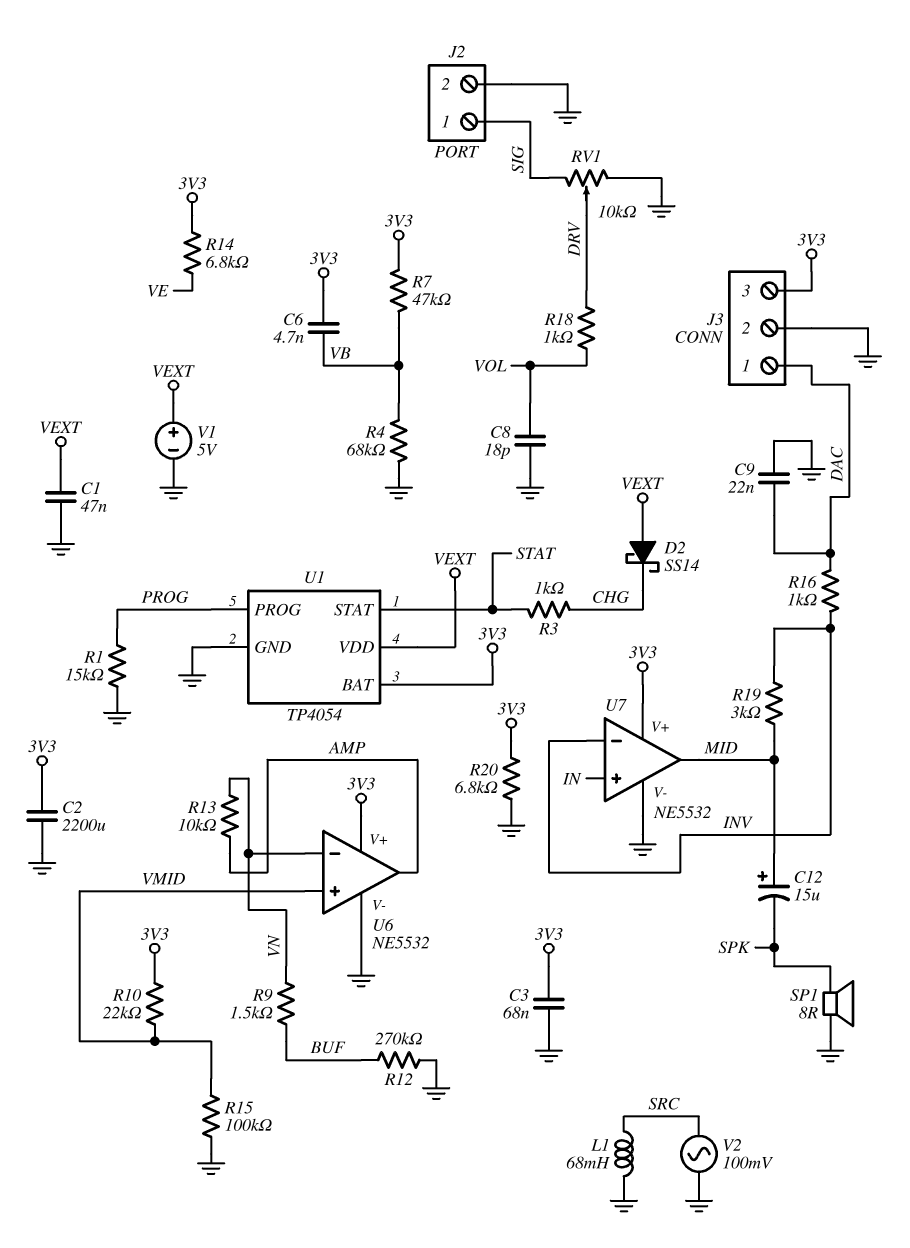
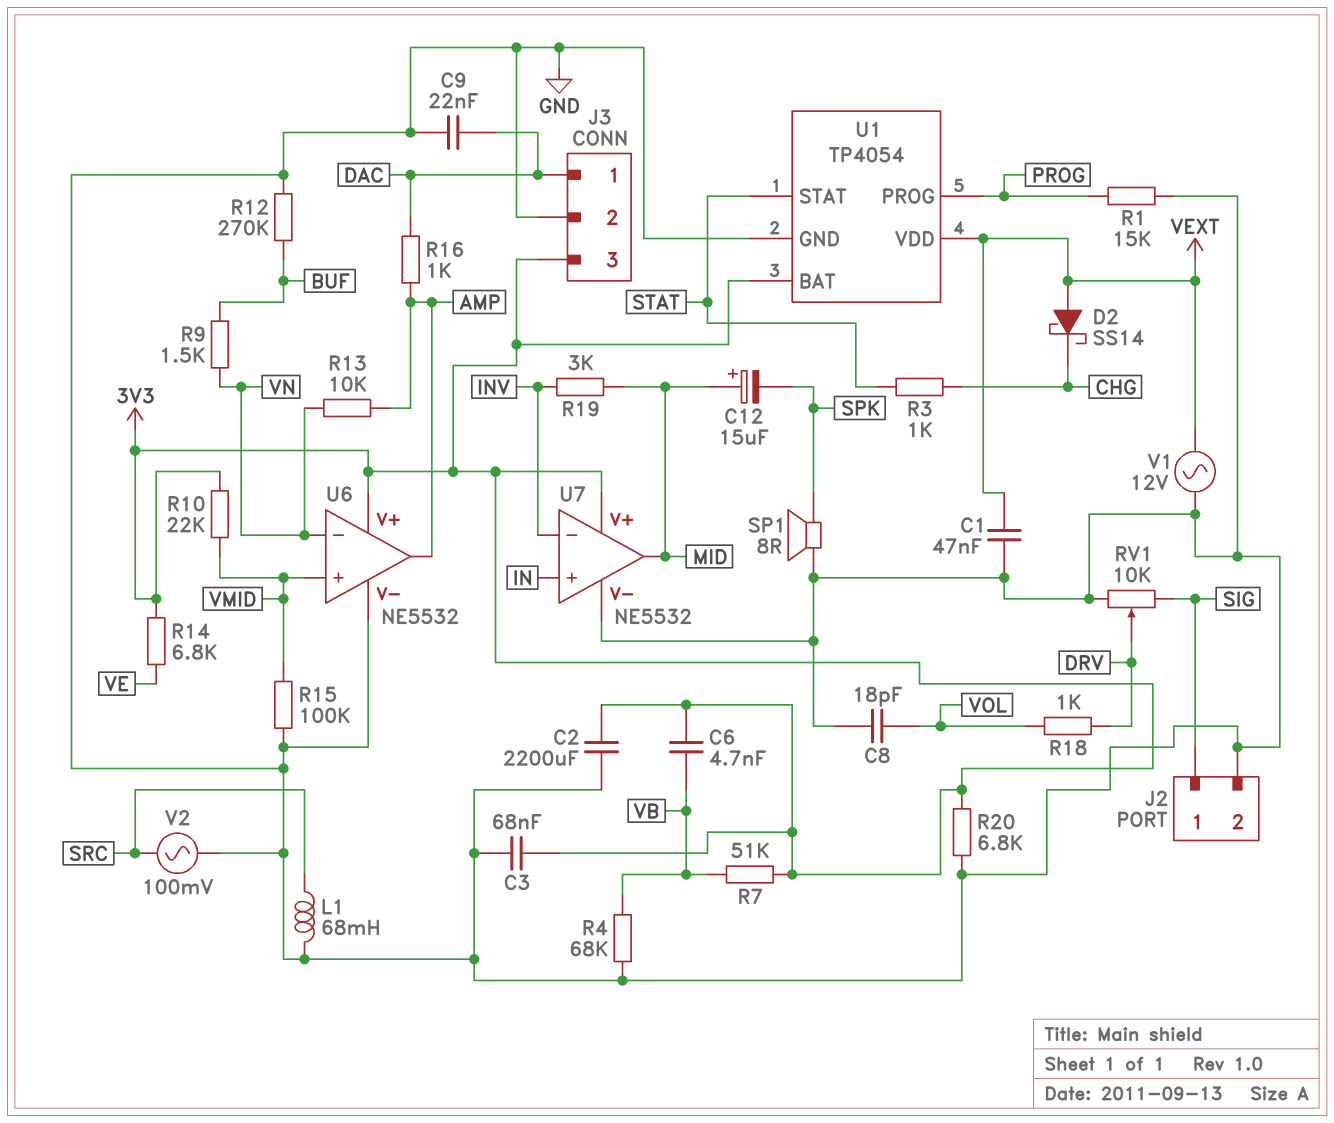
R7: 47k (3V3, VB) -> 51k (3V3, VB)
R16: 1k (DAC, INV) -> 1k (AMP, DAC)
V1: 5V (plus VEXT, minus GND) -> AC 12V (GND, VEXT)

